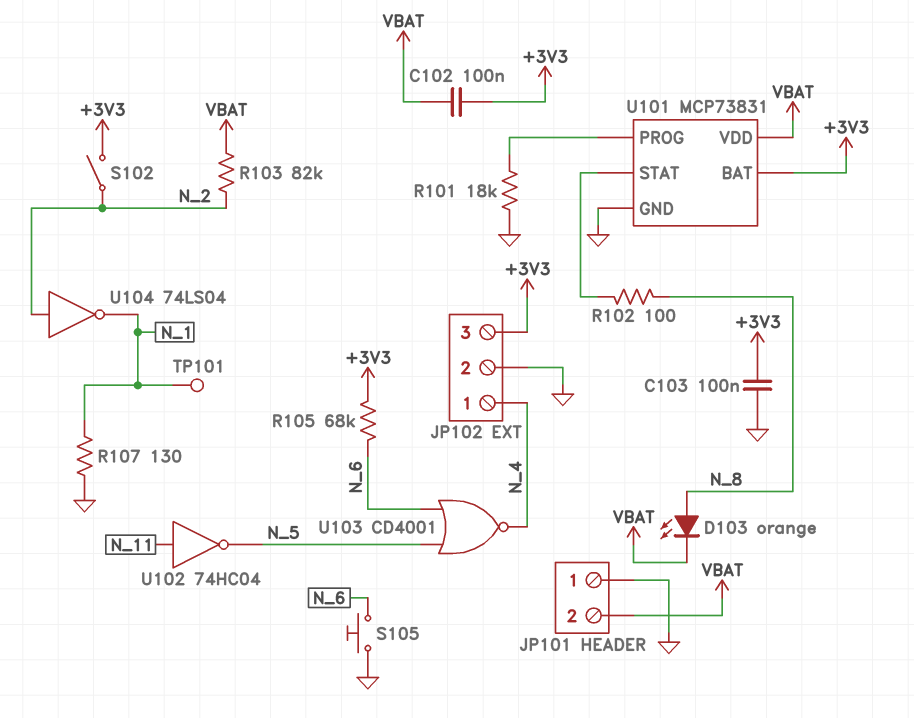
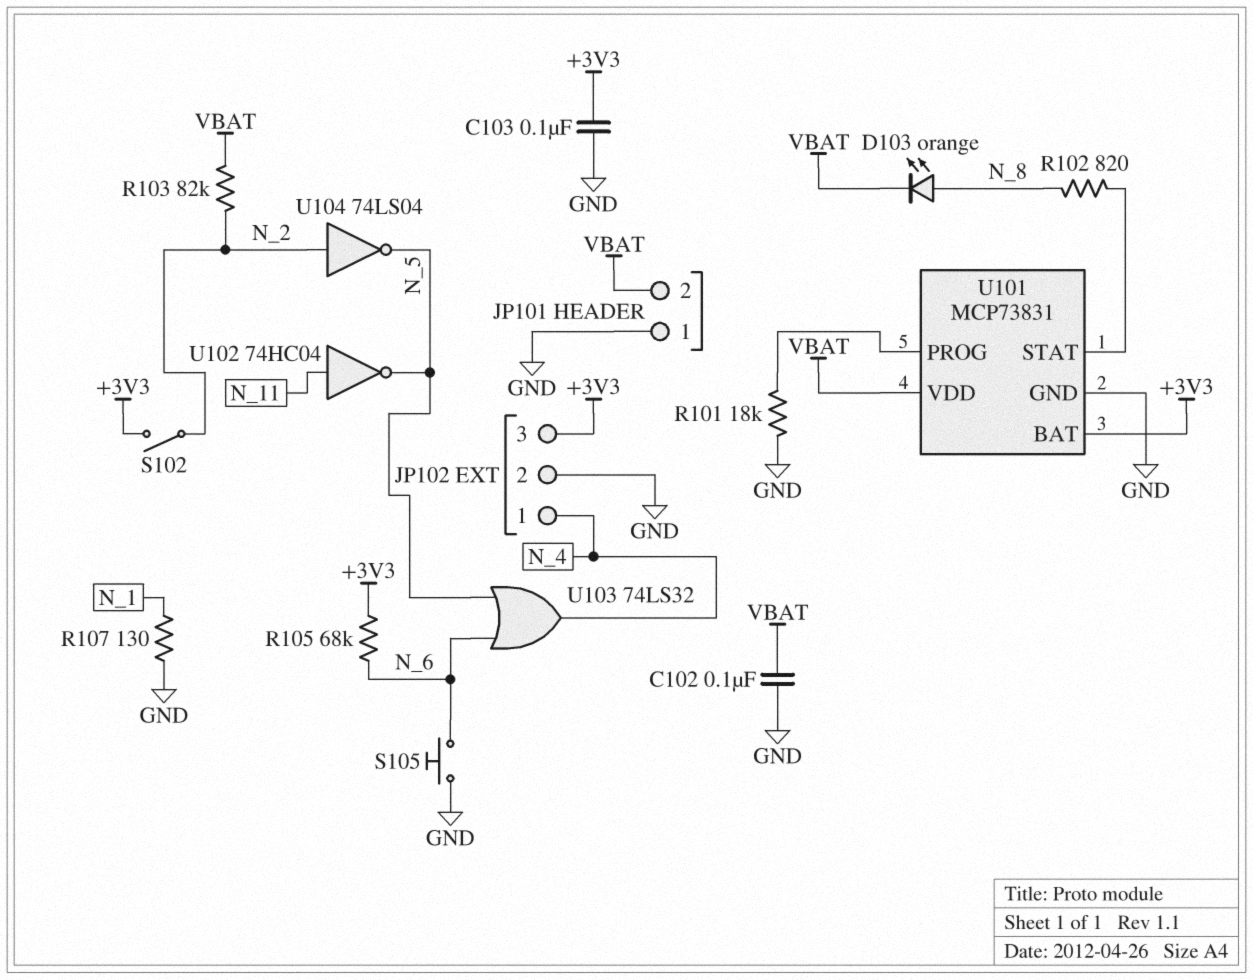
C102: 100nF (+3V3, VBAT) -> 100nF (GND, VBAT)
R102: 100 (N_8, U101/STAT) -> 820 (N_8, U101/STAT)
TP101: test point (N_1) -> none
U103: NOR CD4001 (in N_5, in N_6, out N_4) -> OR 74LS32 (in N_5, in N_6, out N_4)
U104: NOT 74LS04 (in N_2, out N_1) -> NOT 74LS04 (in N_2, out N_5)

